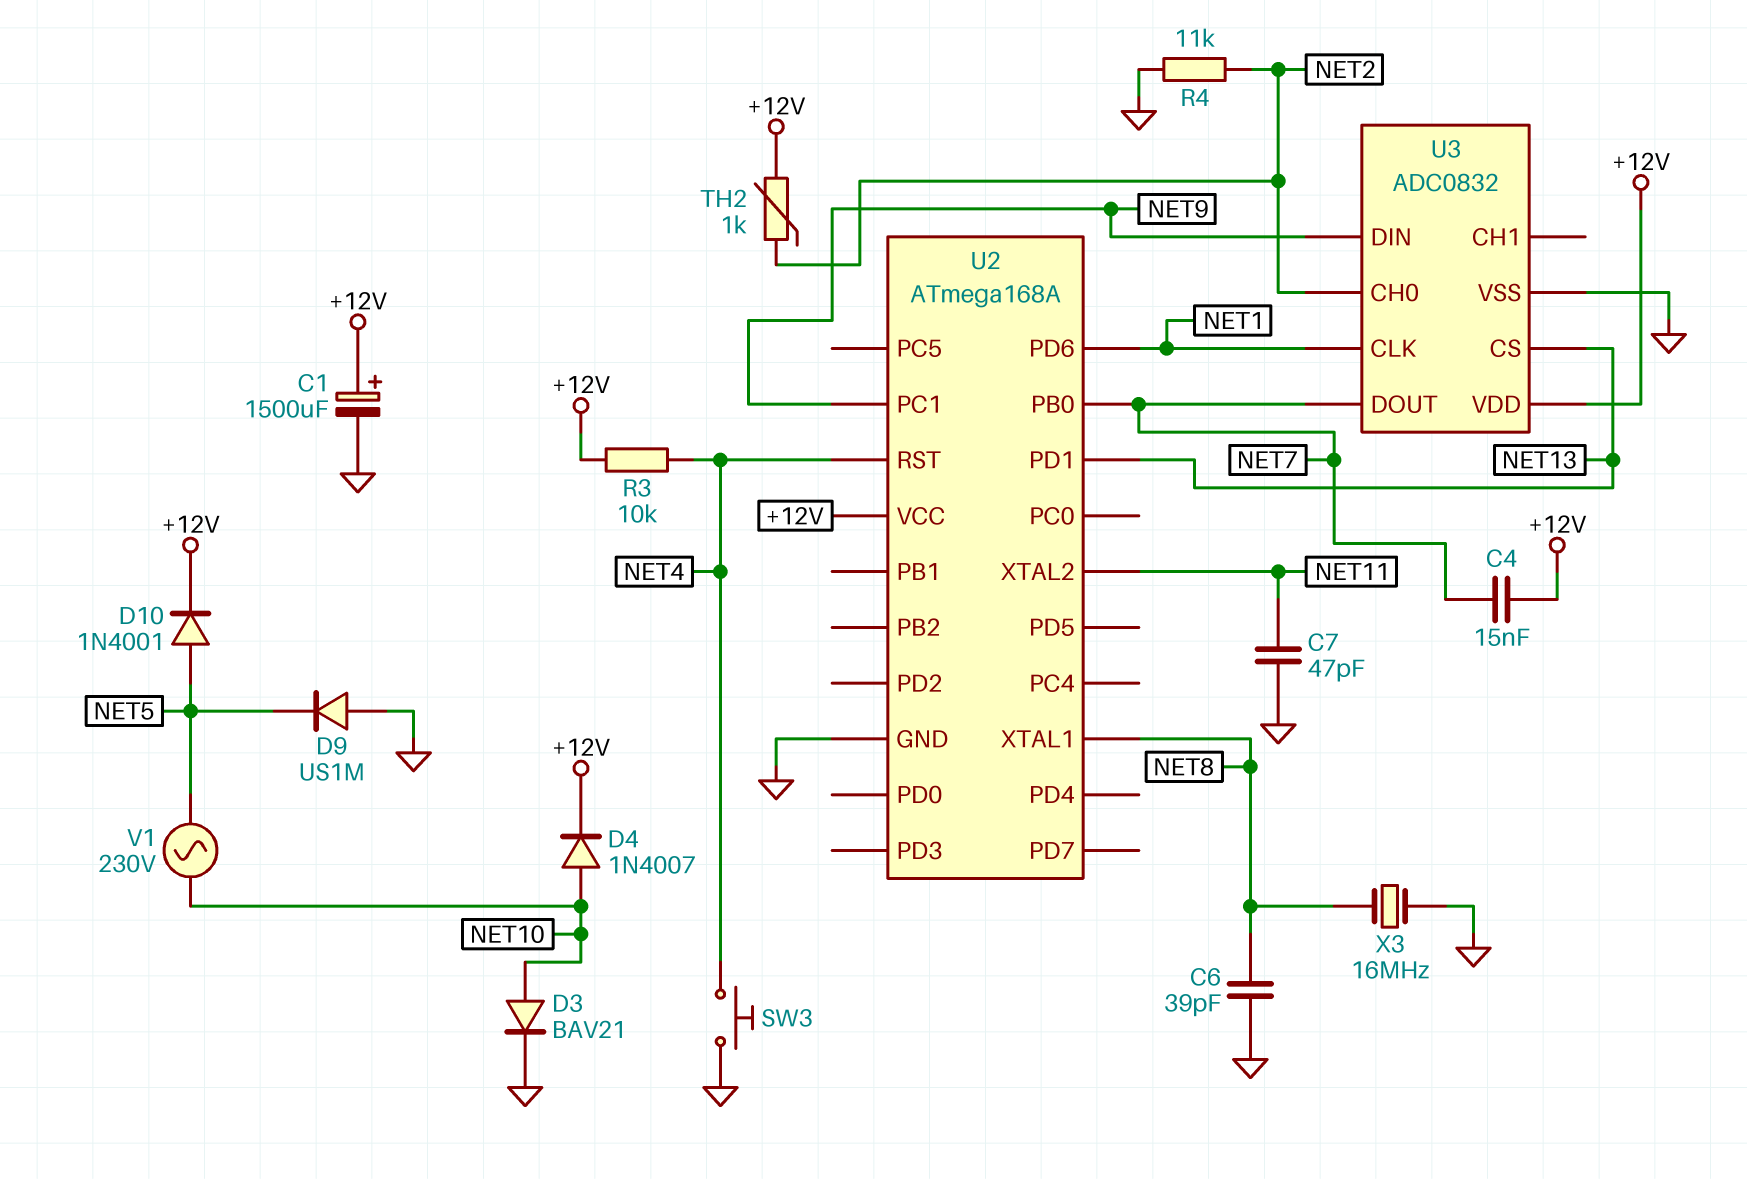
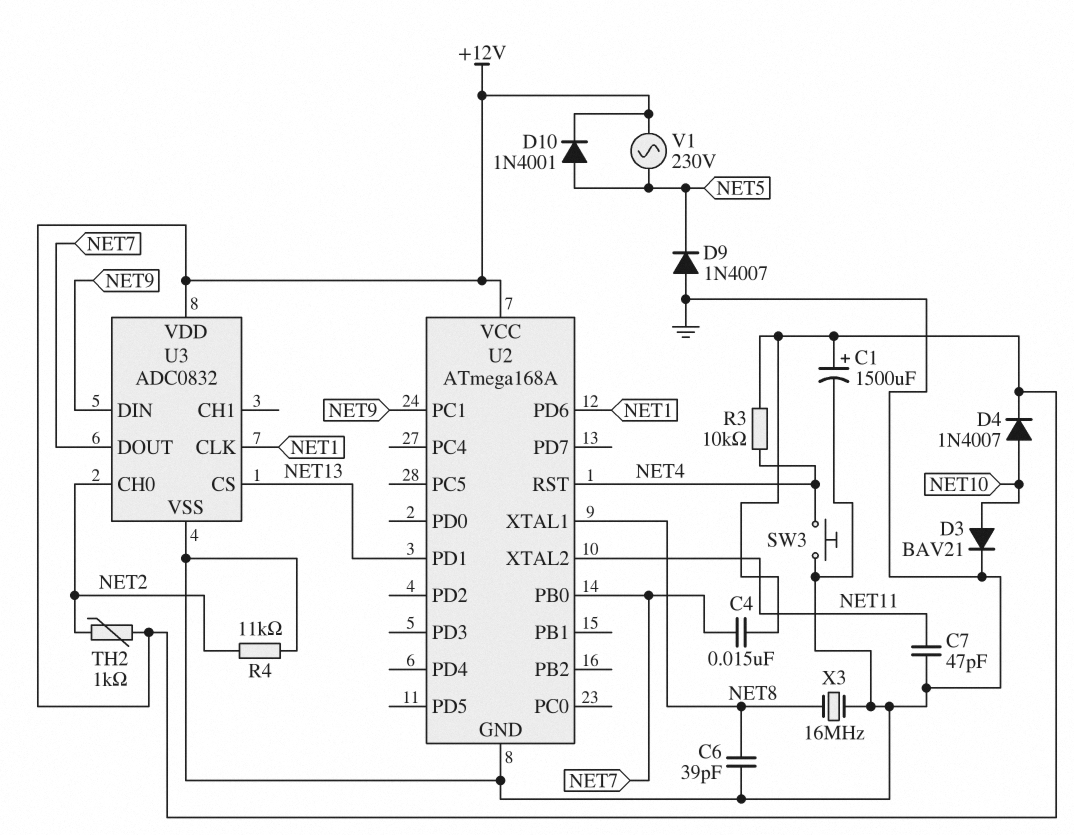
D9: diode US1M (A GND, K NET5) -> diode 1N4007 (A GND, K NET5)
V1: AC 230V (NET5, NET10) -> AC 230V (+12V, NET5)

